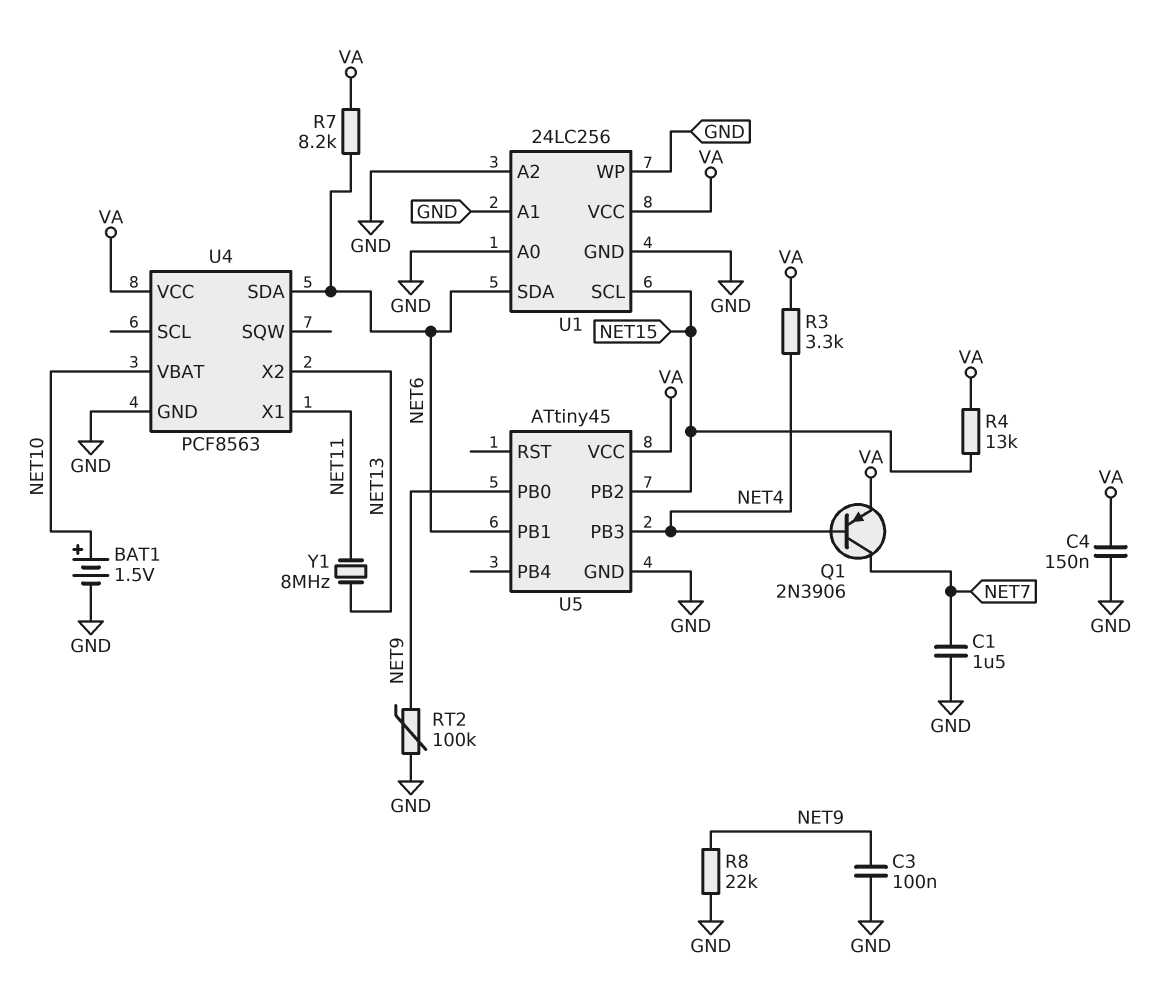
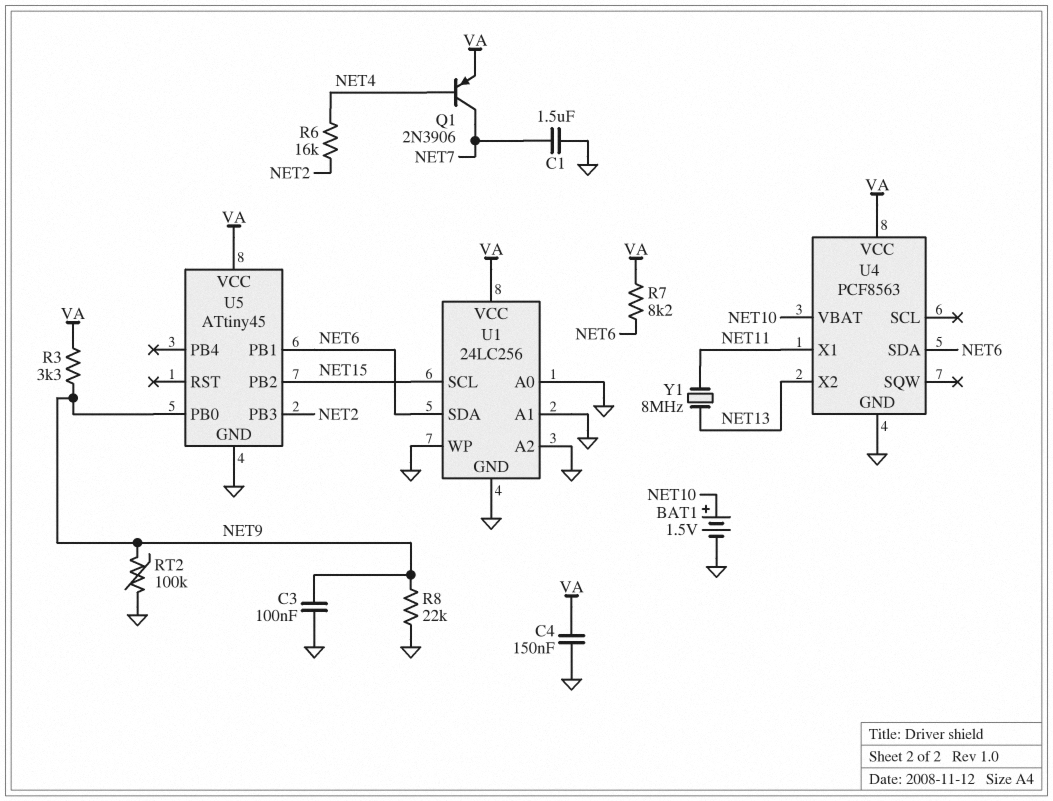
R3: 3.3k (NET4, VA) -> 3.3k (NET9, VA)
R4: 13k (NET15, VA) -> none
R6: none -> 16k (NET2, NET4)
U5 pin PB3: NET4 -> NET2

